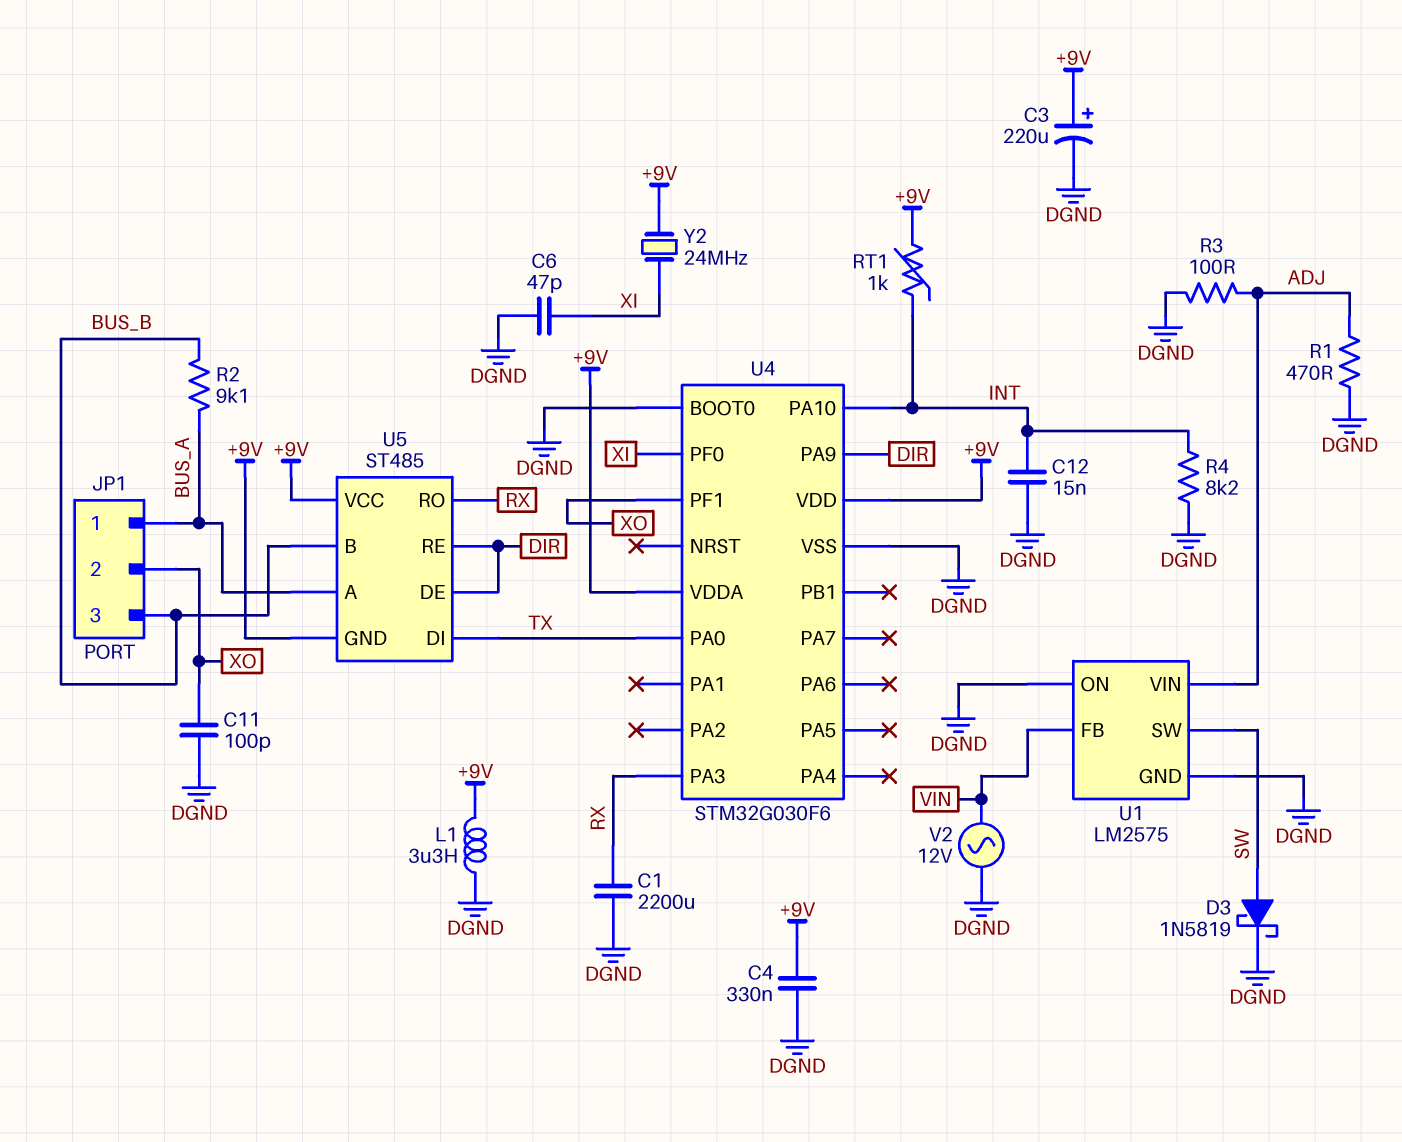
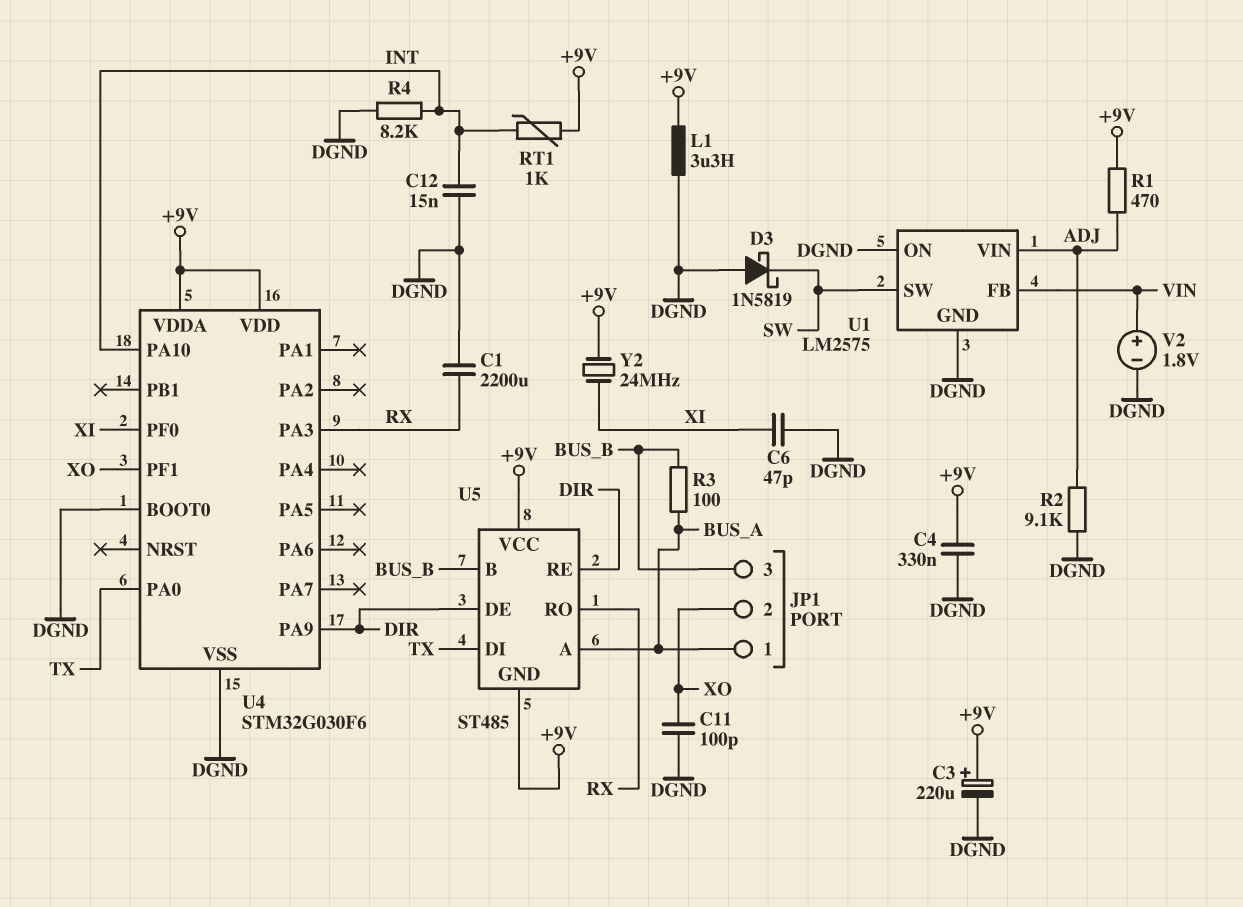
D3: schottky 1N5819 (A SW, K DGND) -> schottky 1N5819 (A DGND, K SW)
R1: 470 (ADJ, DGND) -> 470 (+9V, ADJ)
R2: 9.1k (BUS_A, BUS_B) -> 9.1k (ADJ, DGND)
R3: 100 (ADJ, DGND) -> 100 (BUS_A, BUS_B)
V2: AC 12V (DGND, VIN) -> 1.8V (plus VIN, minus DGND)

